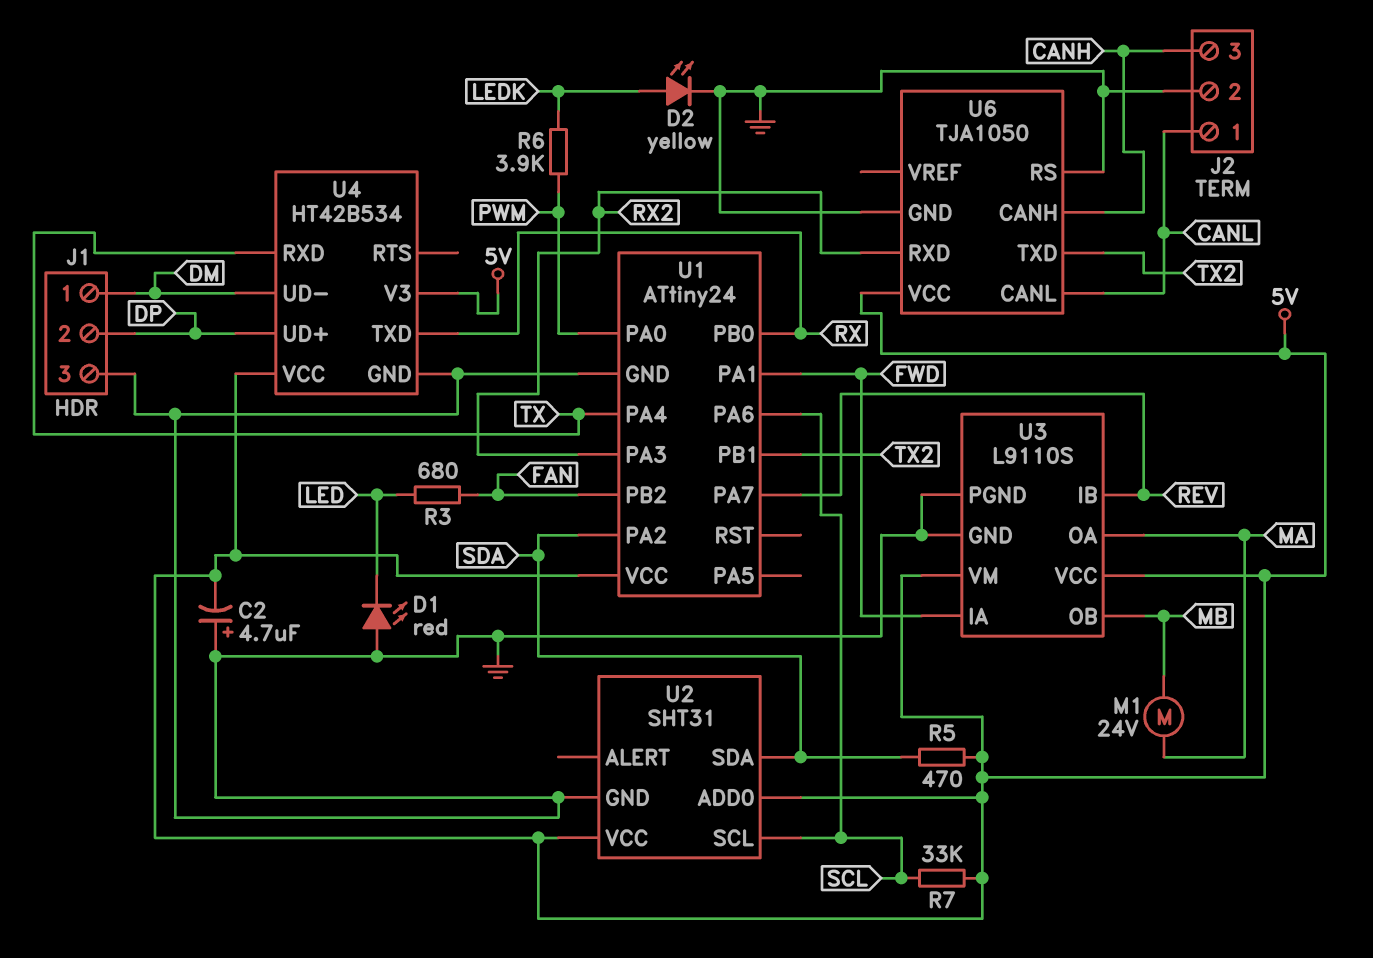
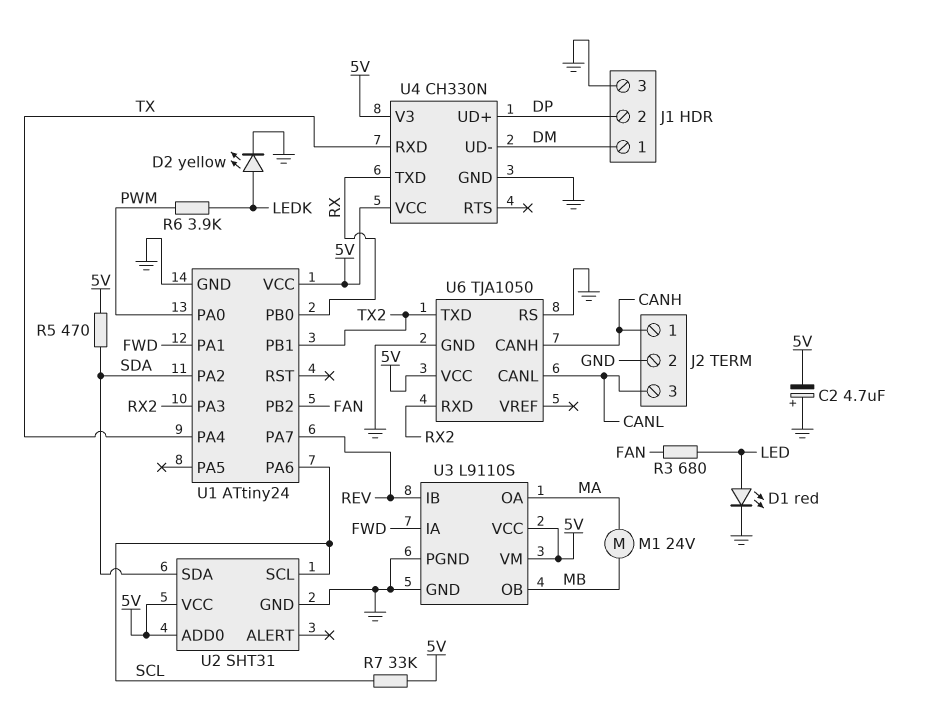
D1: LED red (A GND, K LED) -> LED red (A LED, K GND)
J2 pin 1: CANL -> CANH
J2 pin 3: CANH -> CANL
U4: HT42B534 -> CH330N

